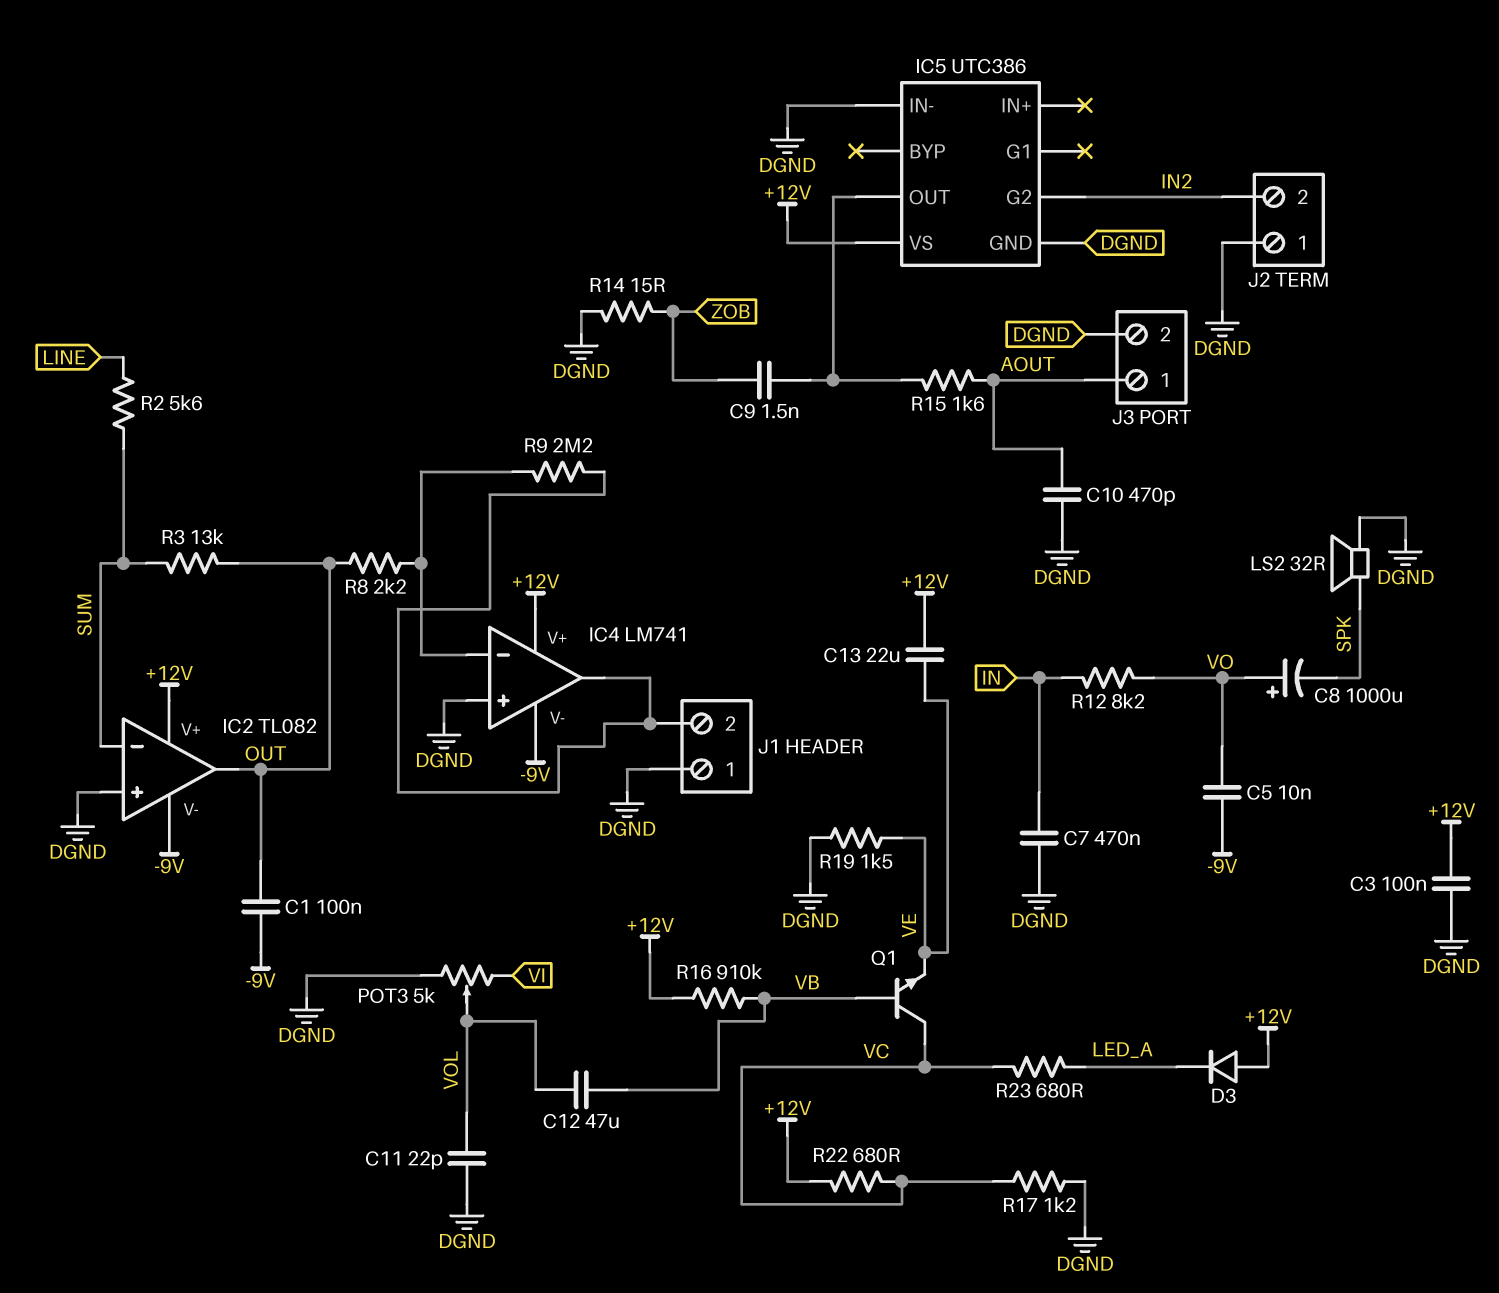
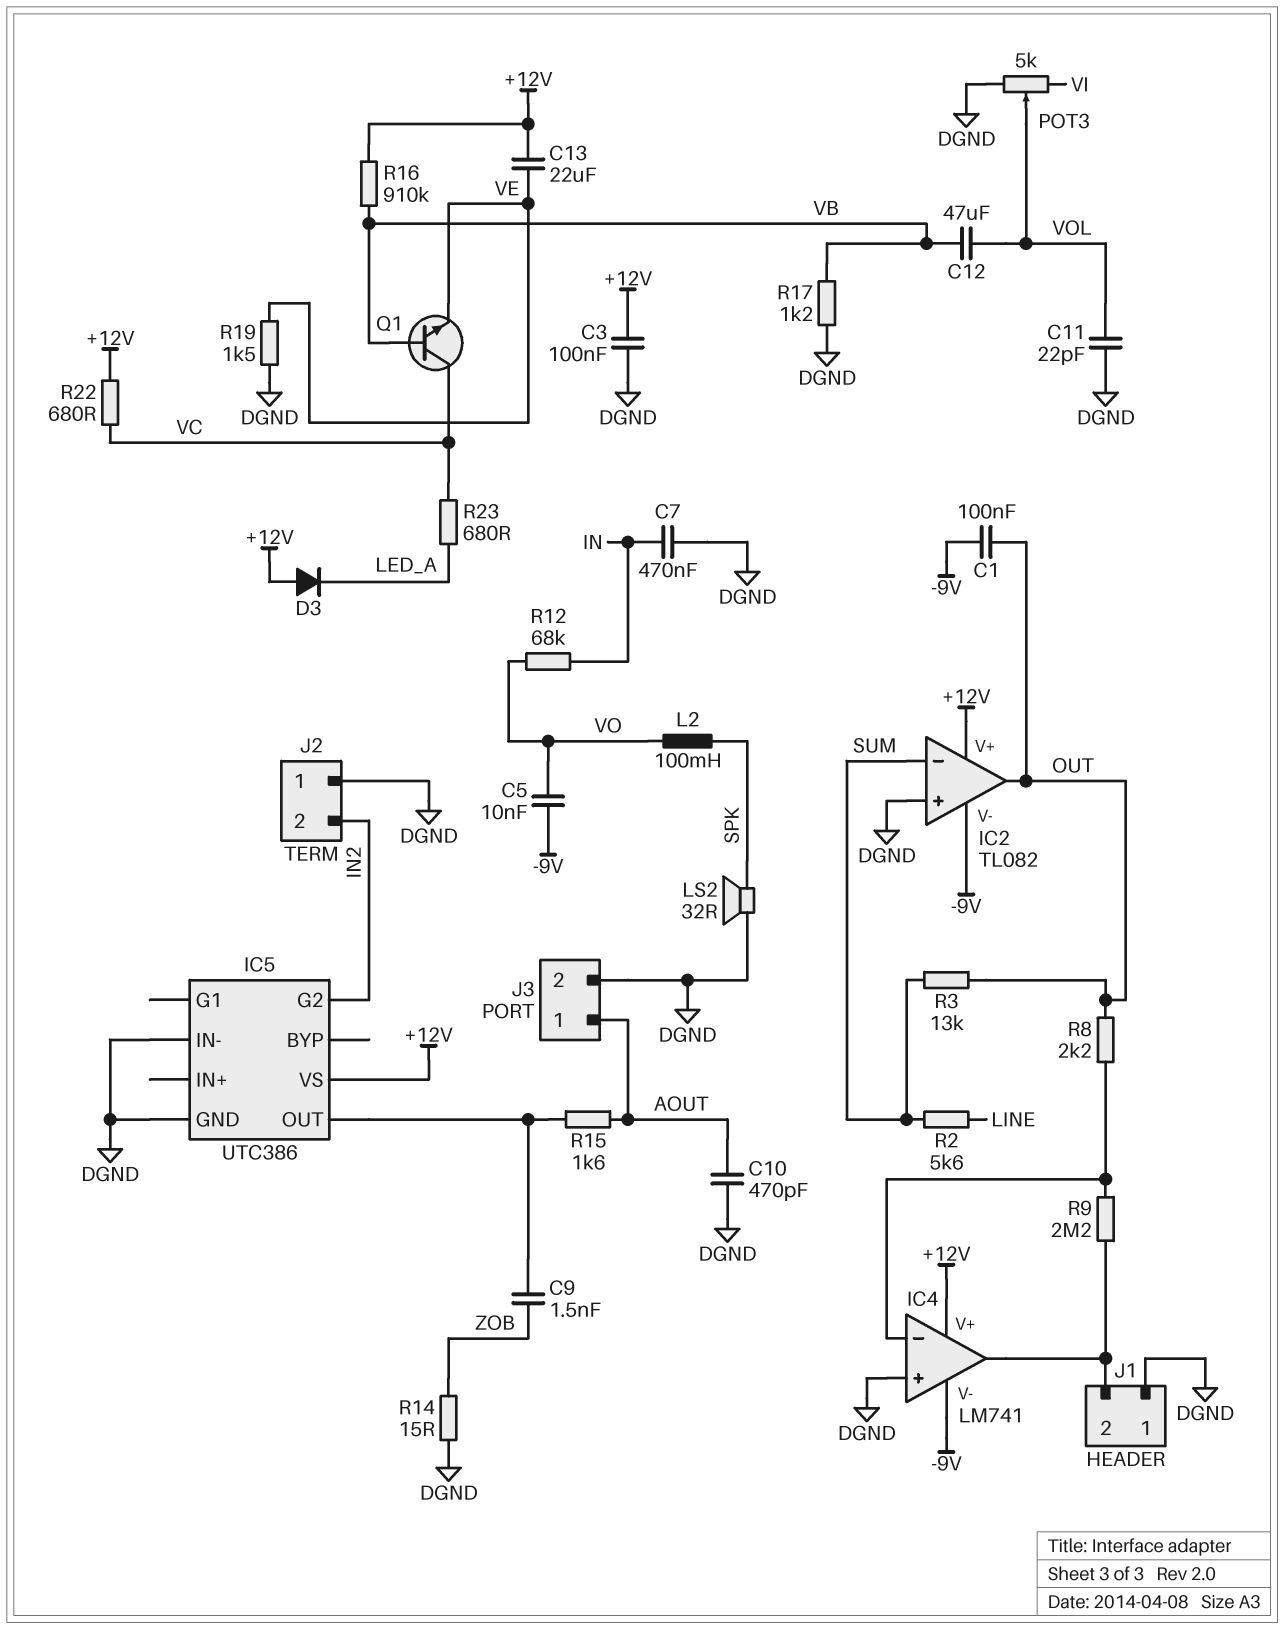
C8: 1000uF (plus VO, minus SPK) -> none
L2: none -> 100mH (SPK, VO)
R12: 8.2k (IN, VO) -> 68k (IN, VO)
R17: 1.2k (DGND, VC) -> 1.2k (DGND, VB)

